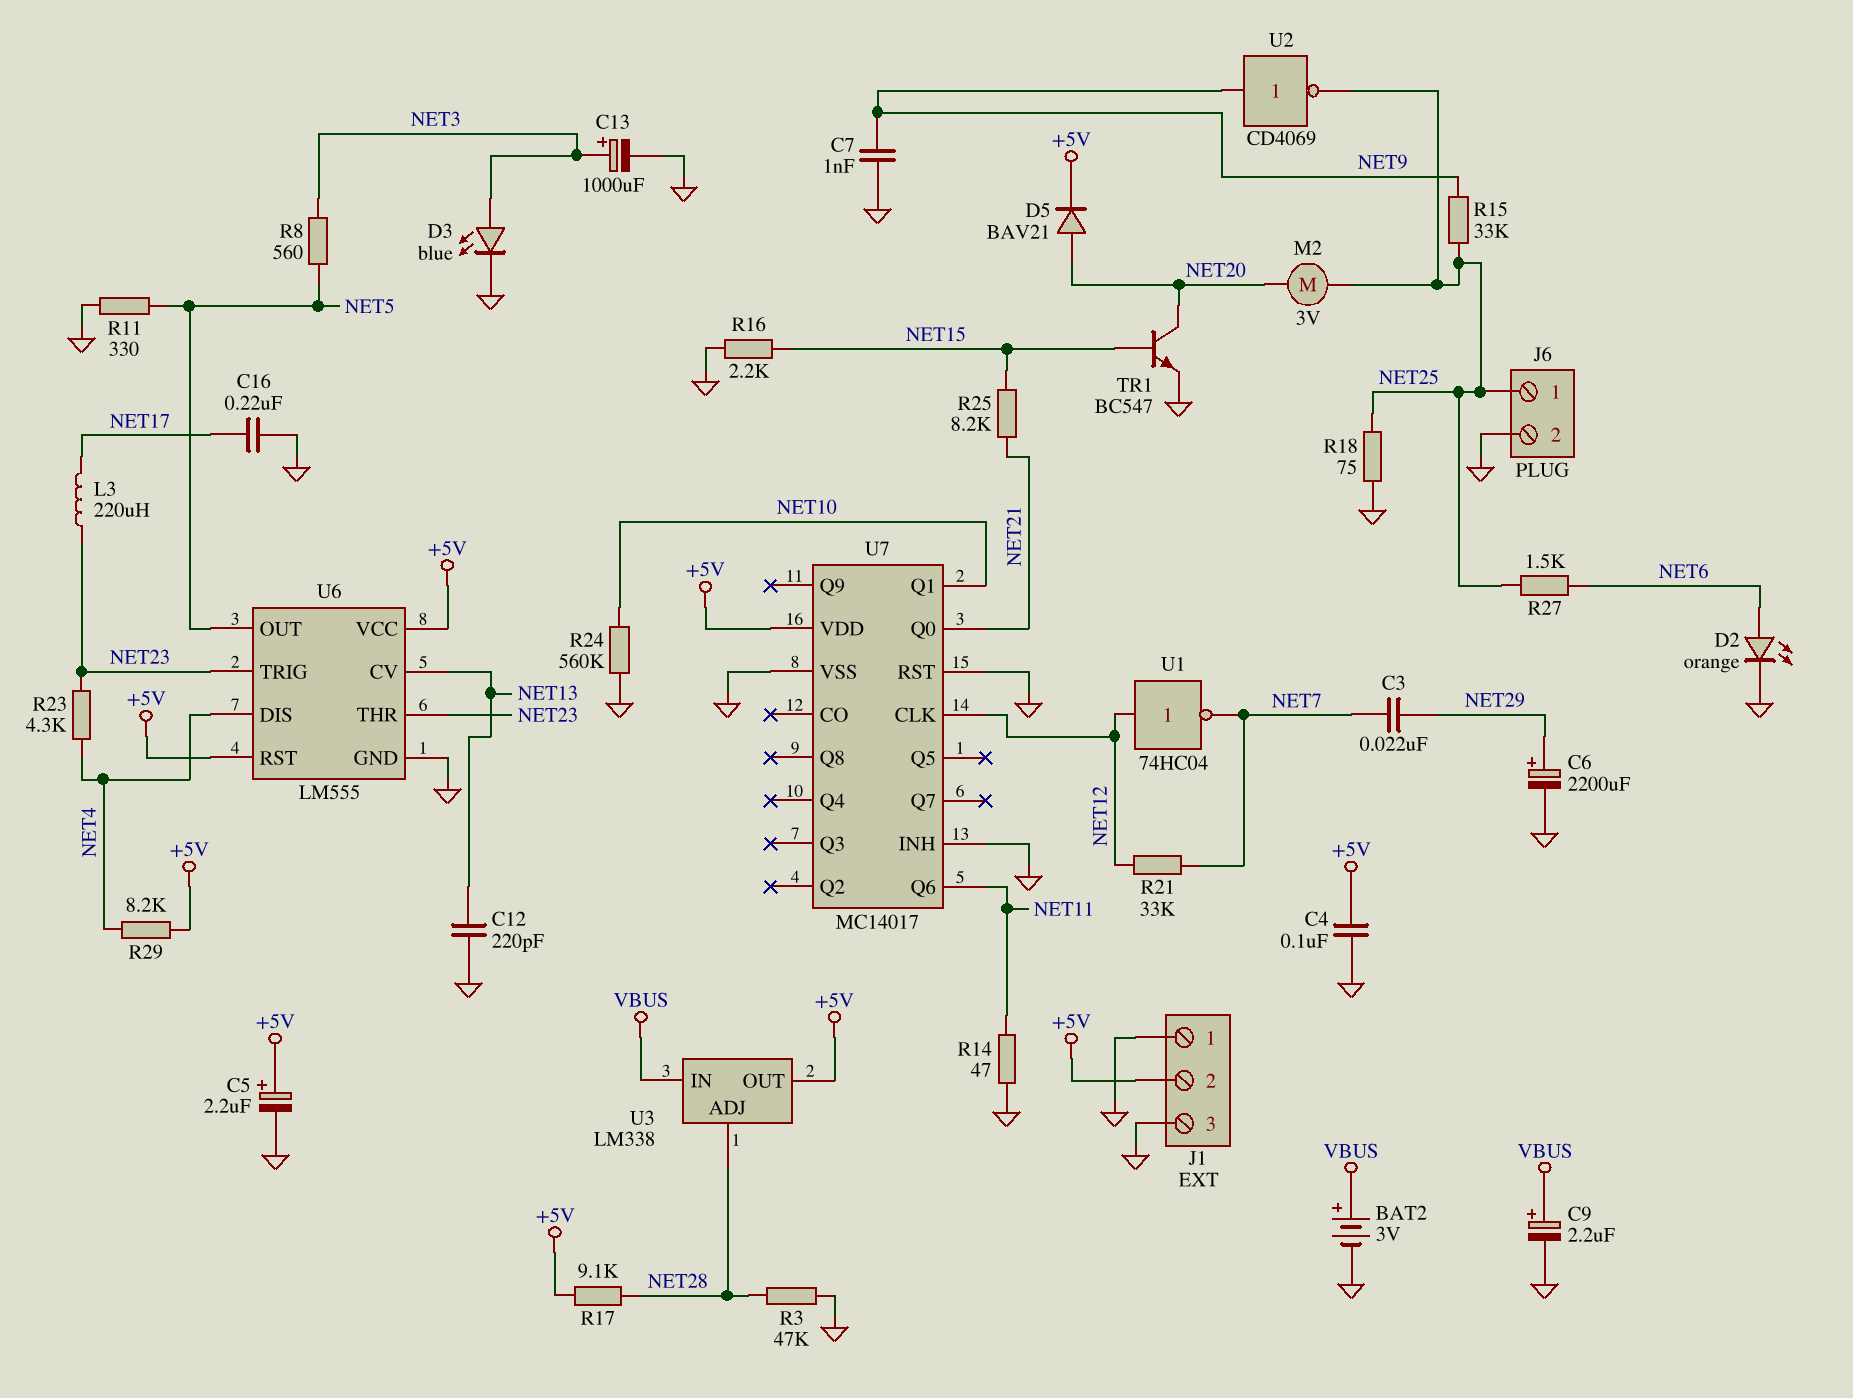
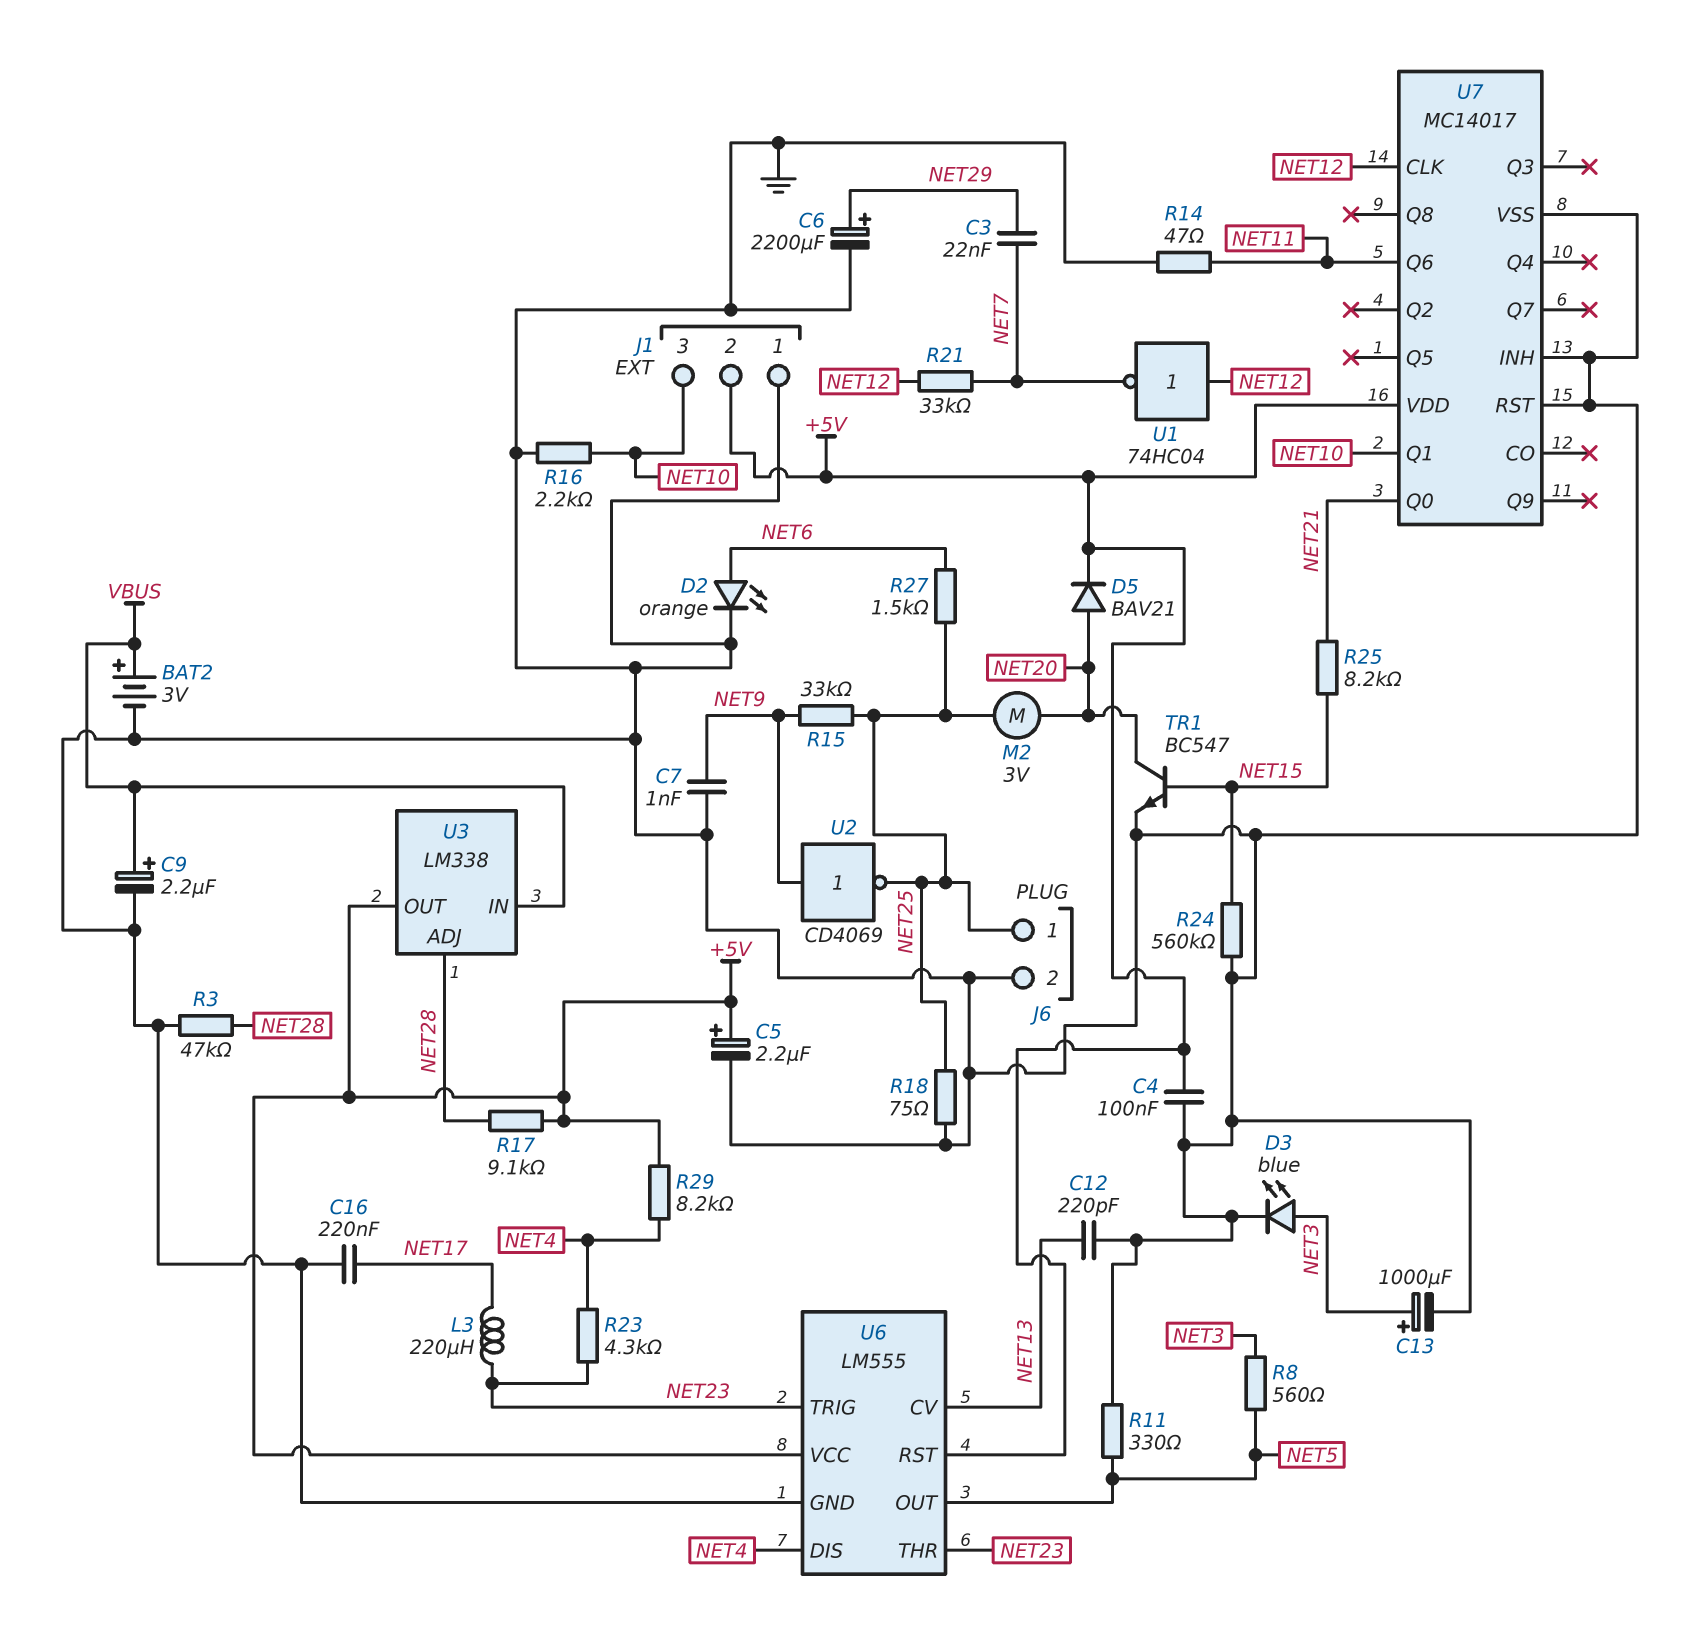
J1 pin 3: GND -> NET10
R16: 2.2k (GND, NET15) -> 2.2k (GND, NET10)
R24: 560k (GND, NET10) -> 560k (GND, NET15)

